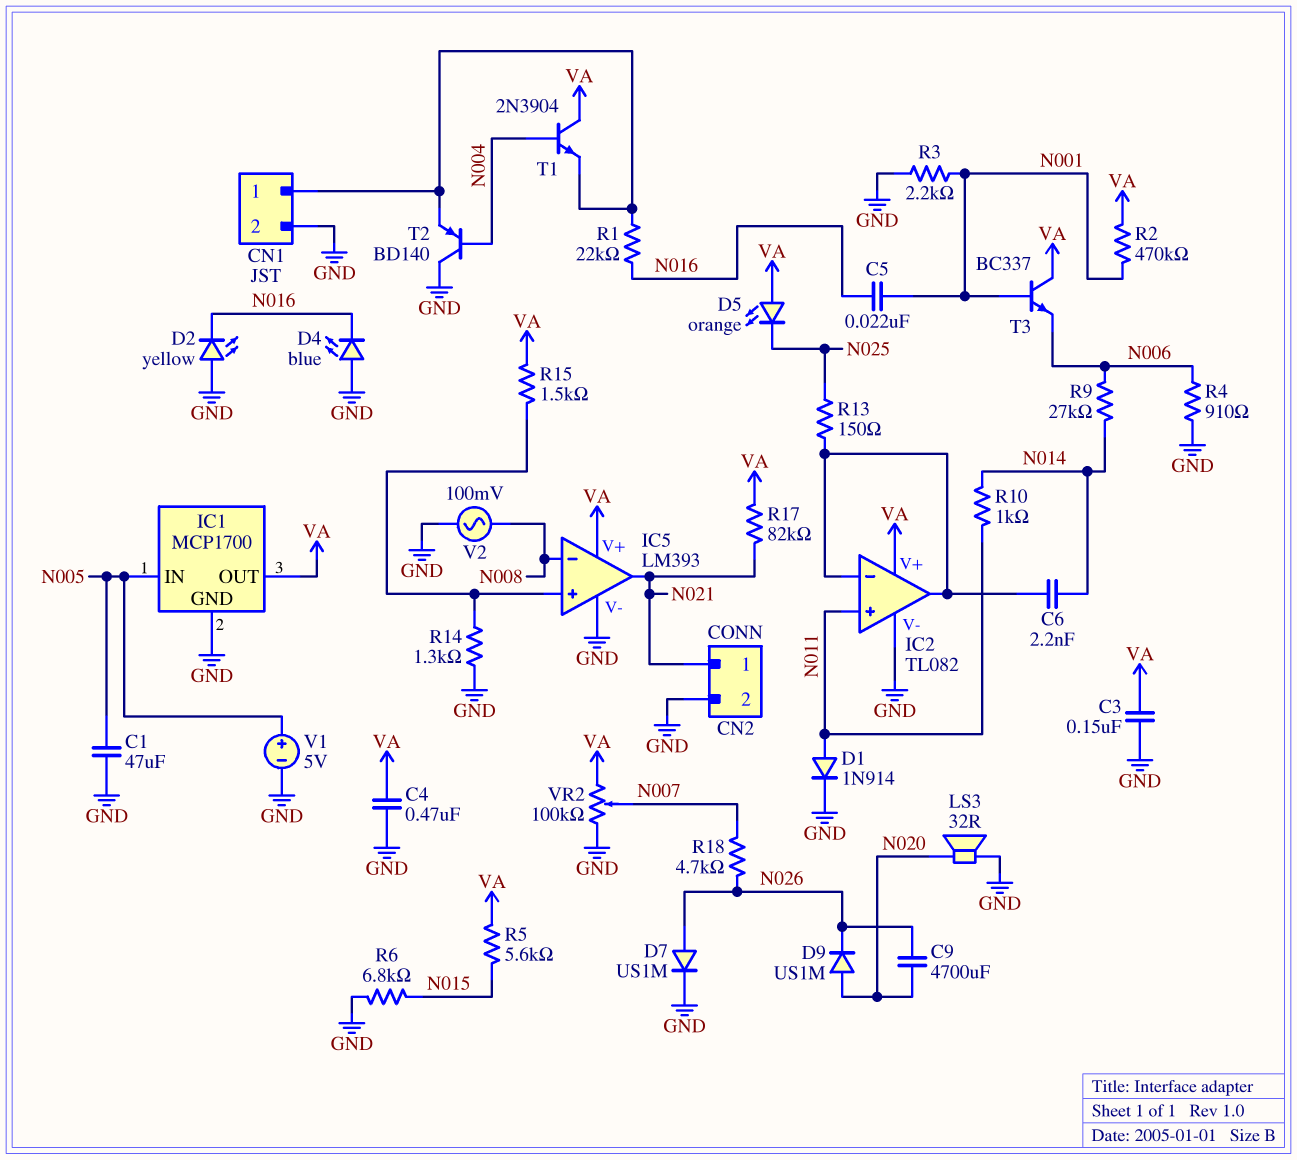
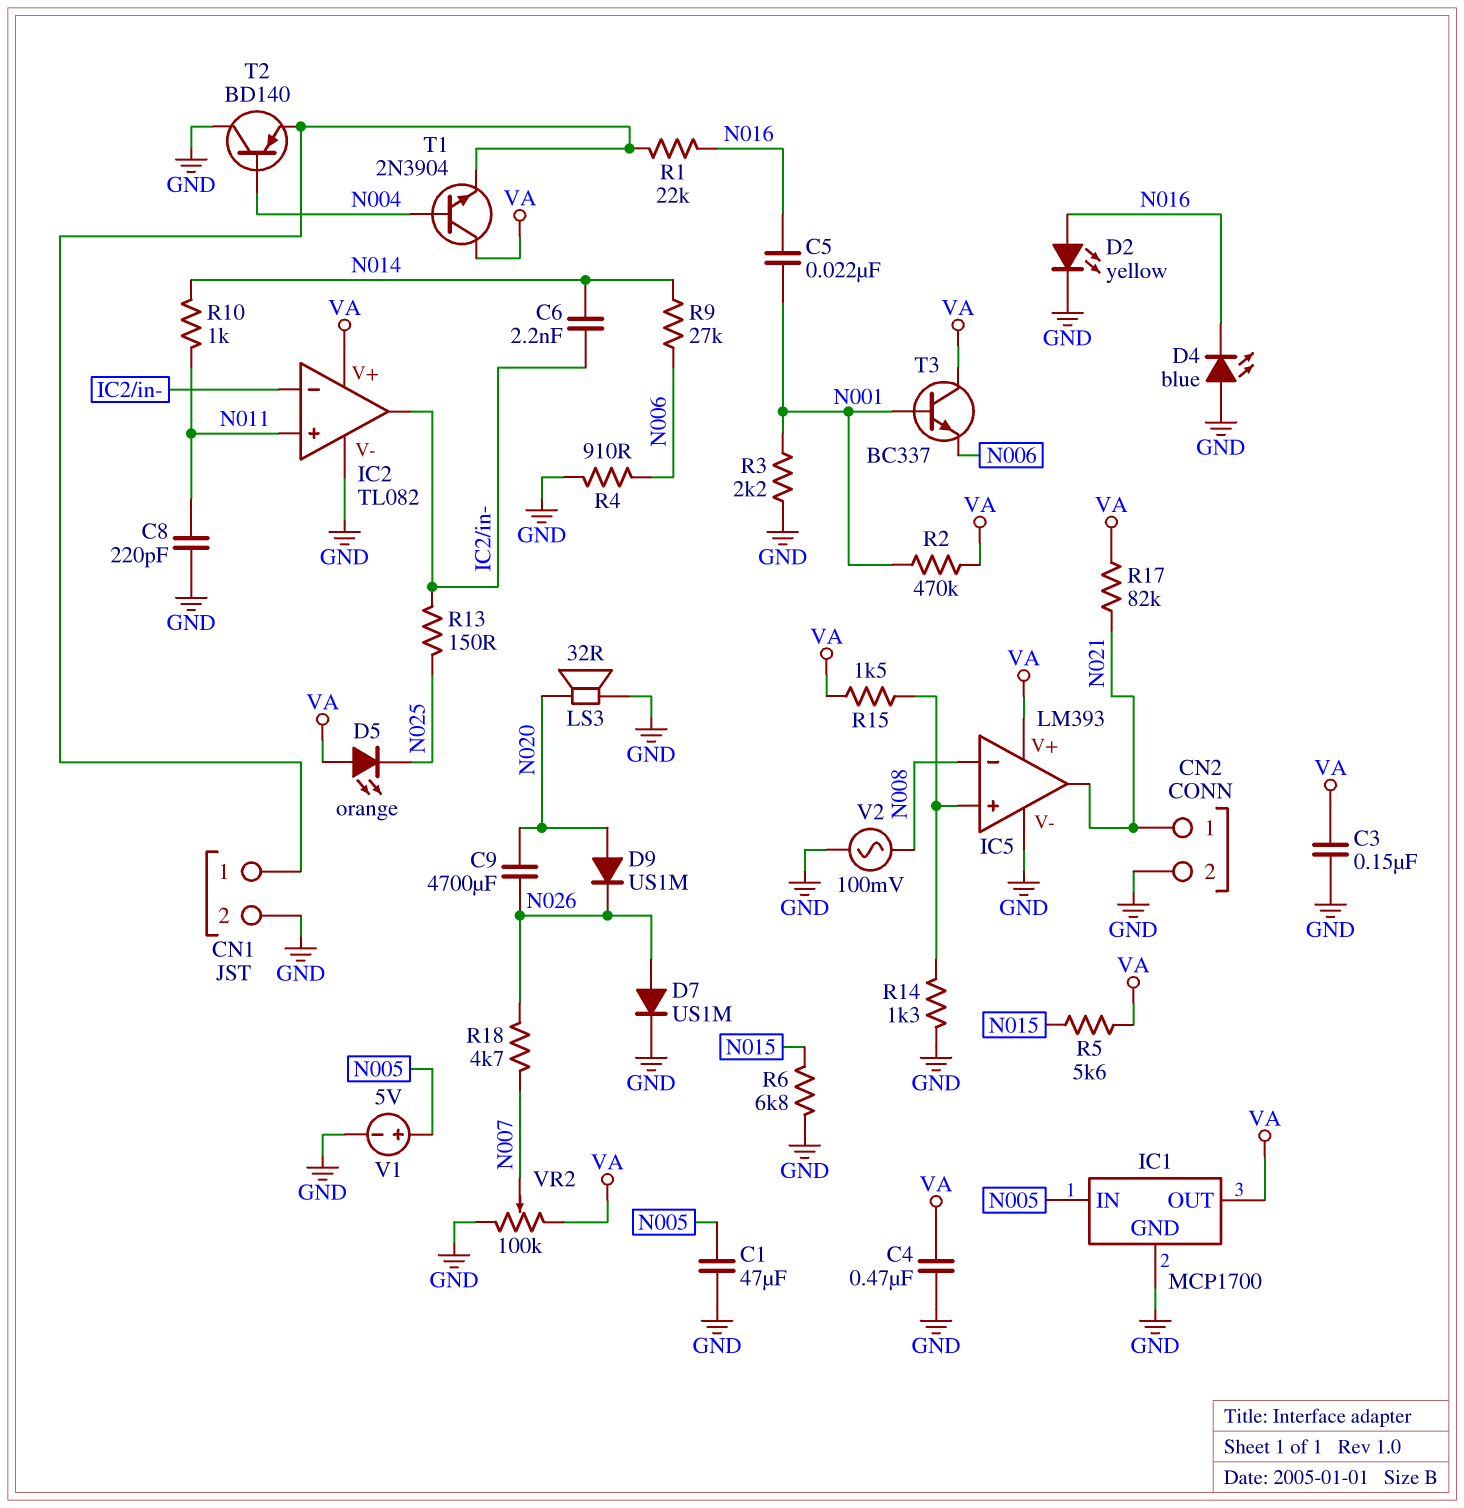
C8: none -> 220pF (GND, N011)
D1: diode 1N914 (A N011, K GND) -> none
D2: LED yellow (A GND, K N016) -> LED yellow (A N016, K GND)

